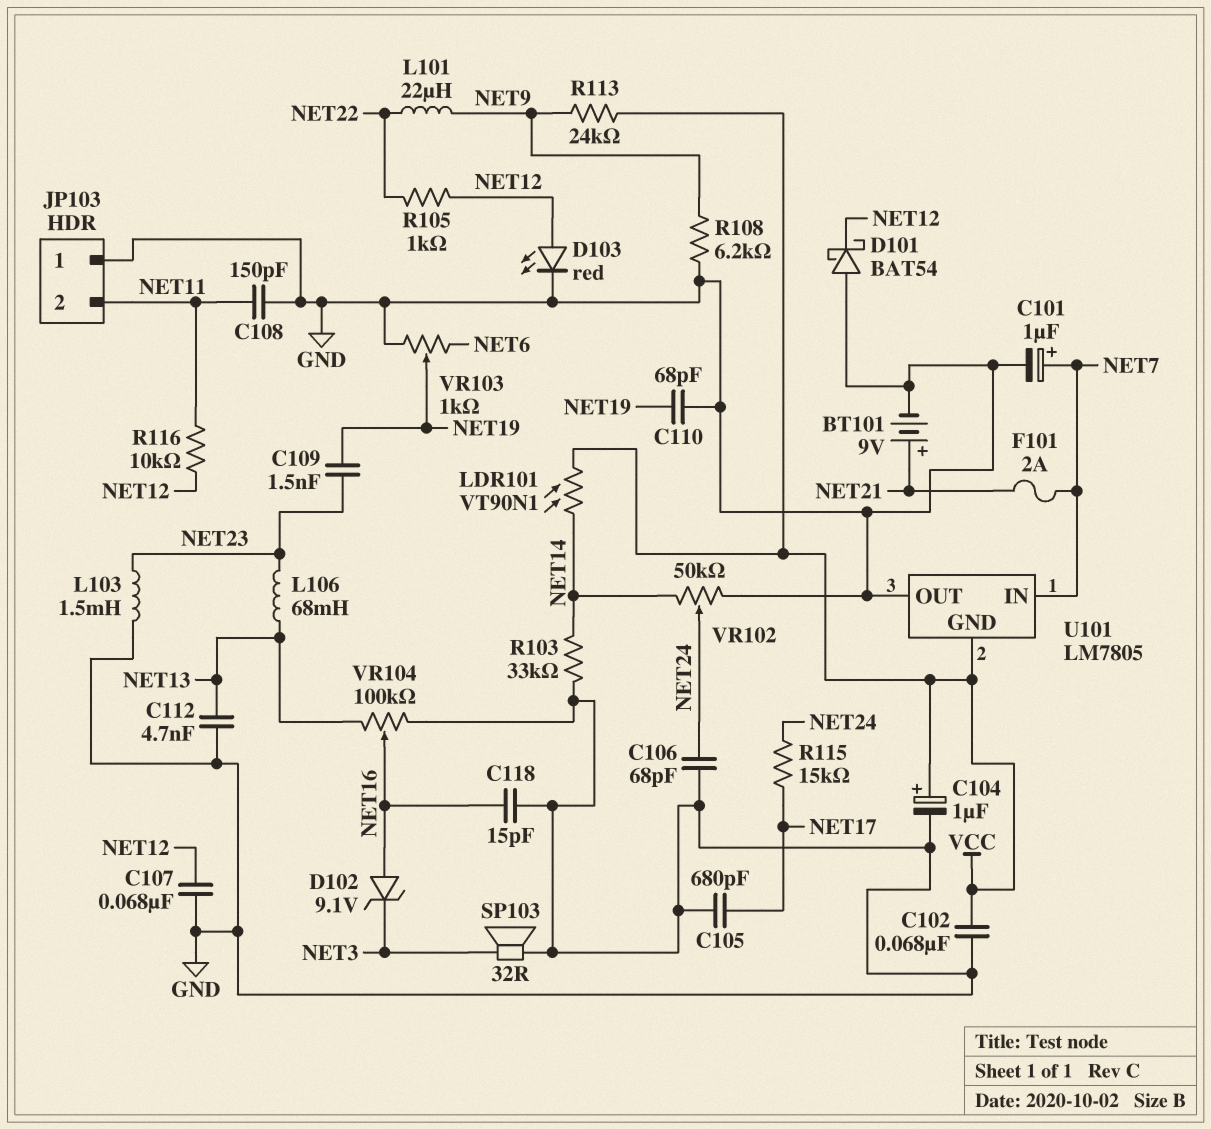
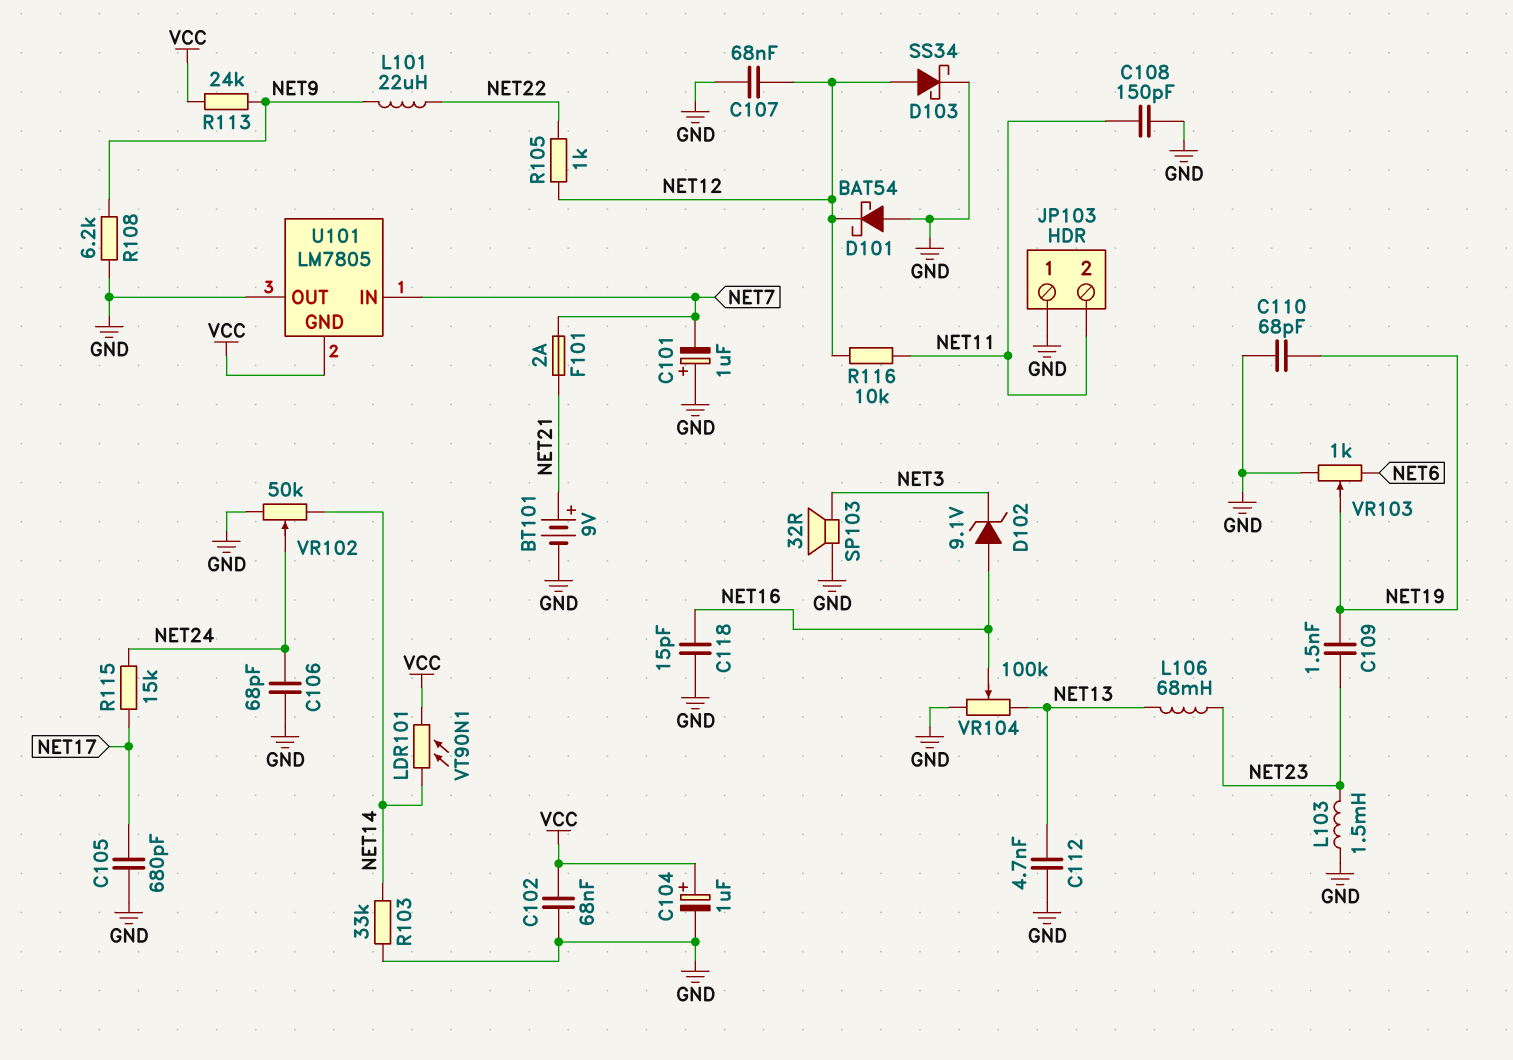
C101: 1uF (plus NET7, minus GND) -> 1uF (plus GND, minus NET7)
D103: LED red (A NET12, K GND) -> schottky SS34 (A NET12, K GND)

